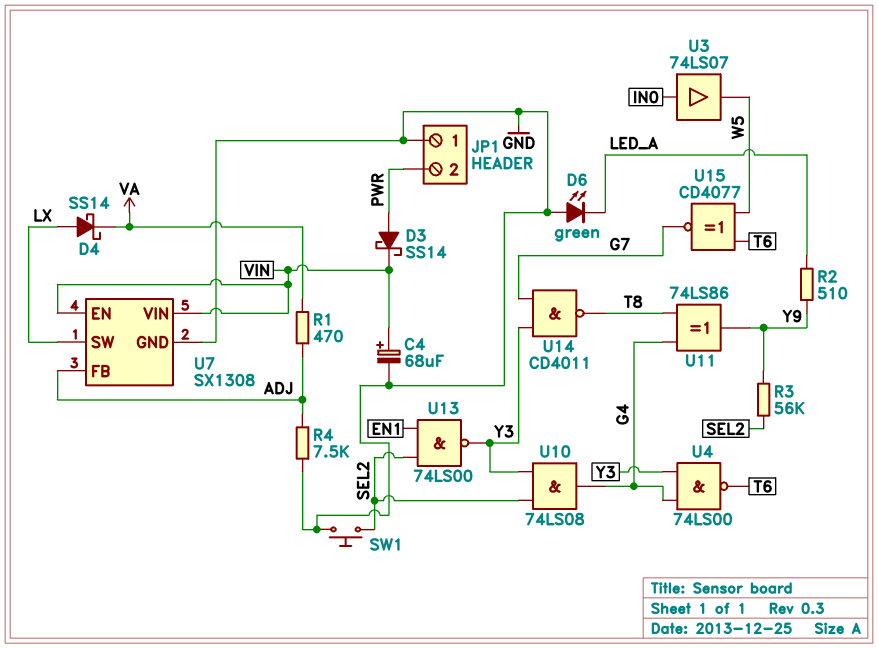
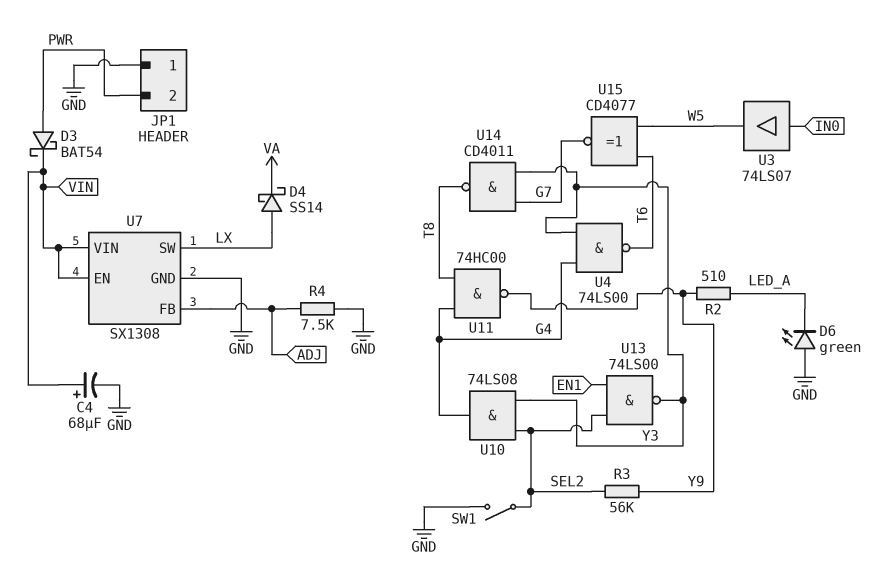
D3: schottky SS14 (A PWR, K VIN) -> schottky BAT54 (A PWR, K VIN)
R1: 470 (ADJ, VA) -> none
SW1: button (GND, SEL2) -> switch (GND, SEL2)
U11: XOR 74LS86 (in G4, in T8, out Y9) -> NAND 74HC00 (in G4, in T8, out Y9)

